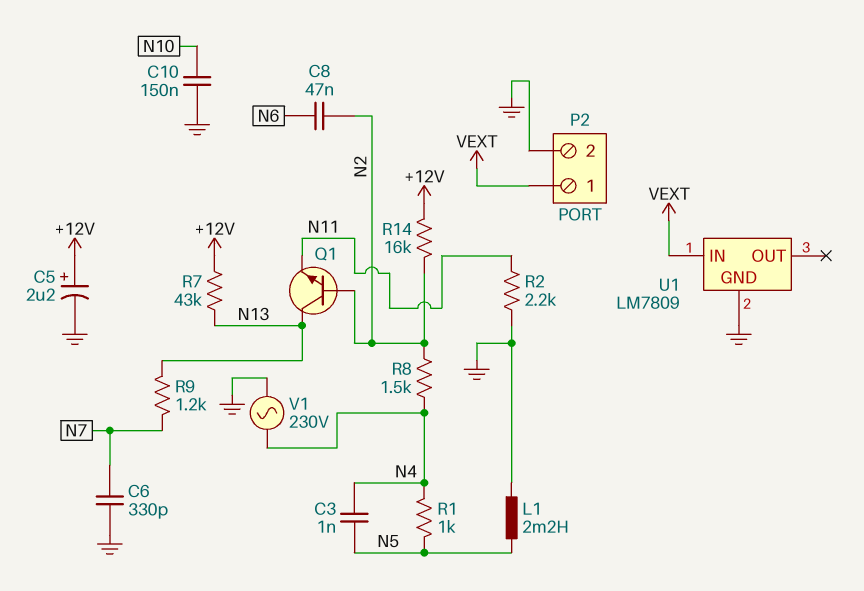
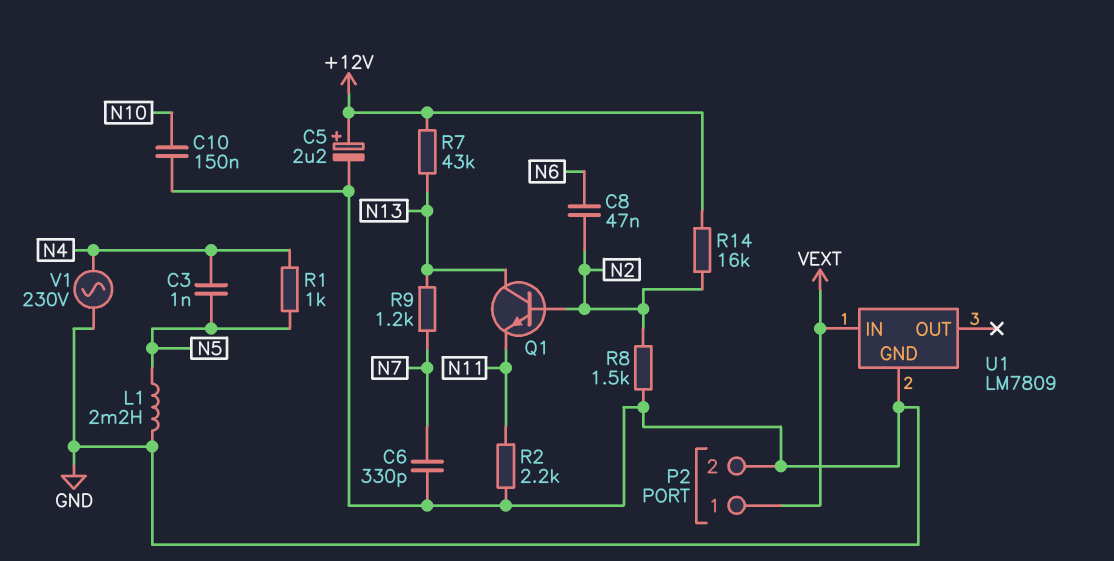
R8: 1.5k (N2, N4) -> 1.5k (GND, N2)

